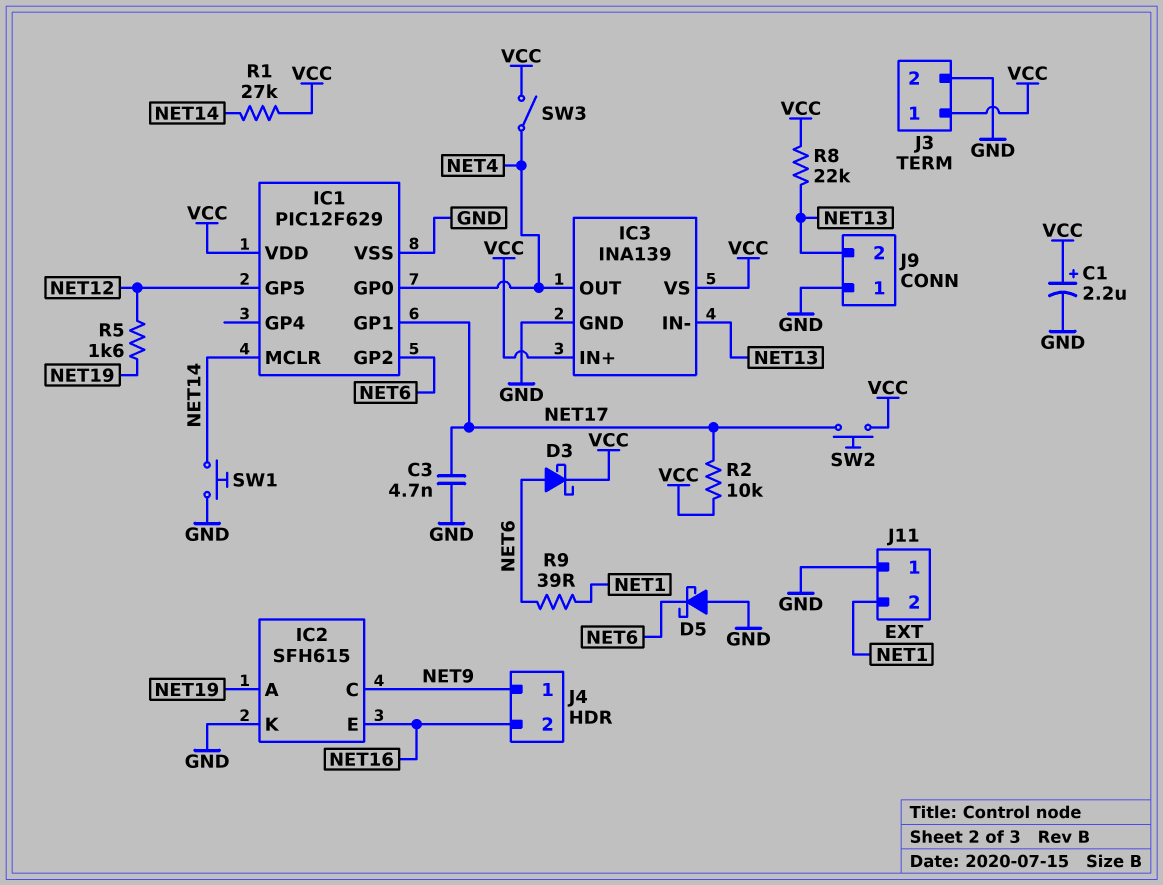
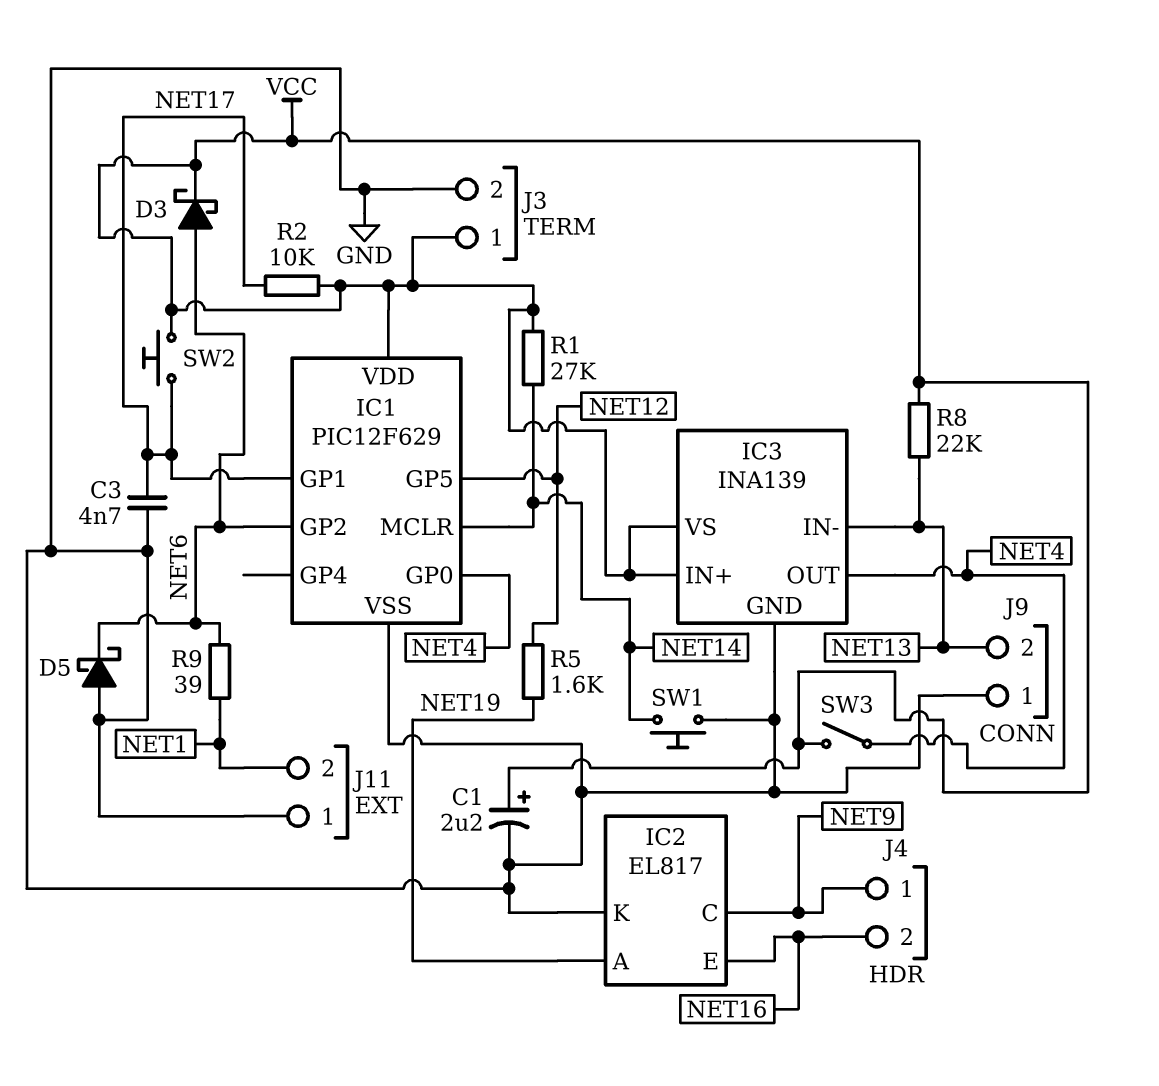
IC2: SFH615 -> EL817

